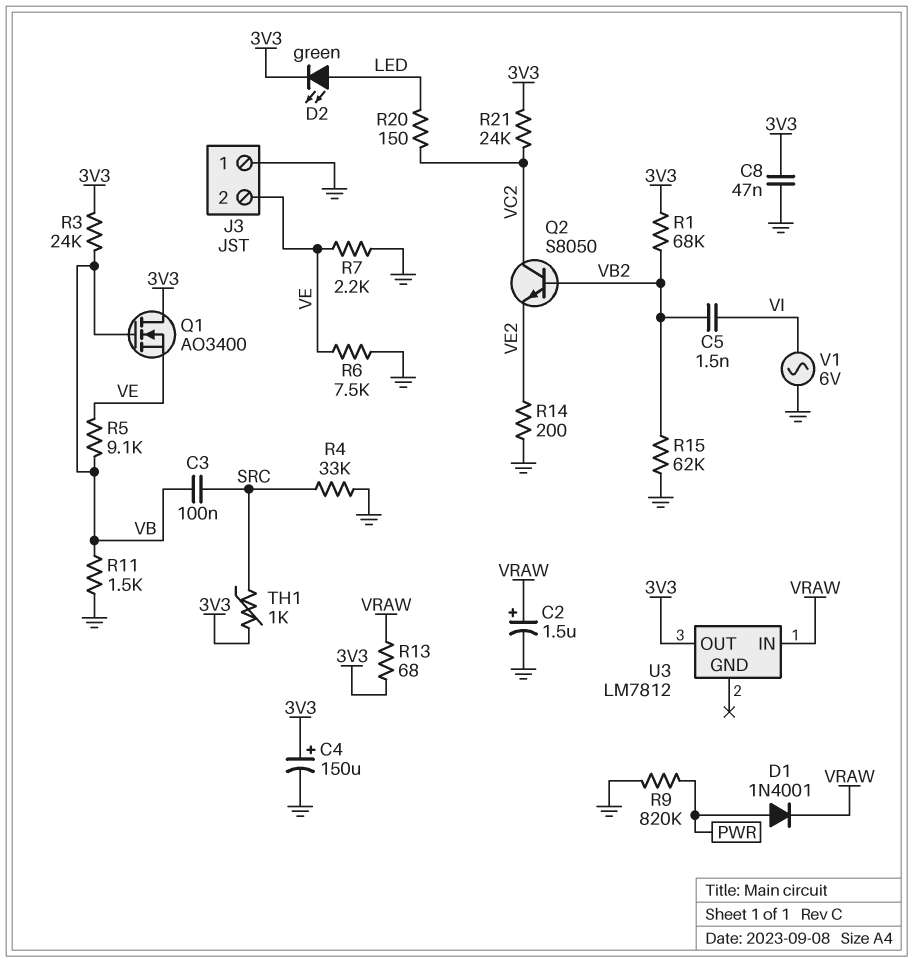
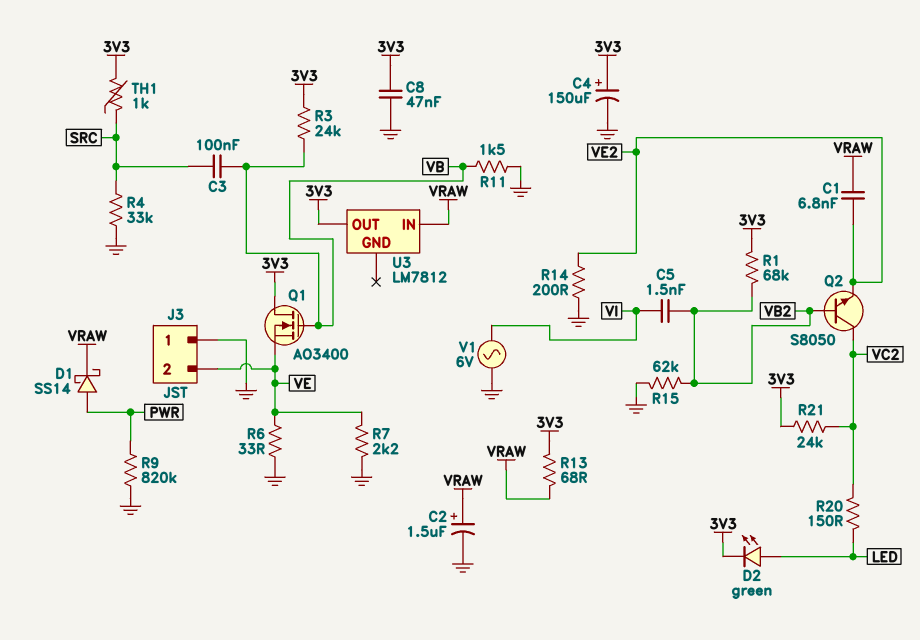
C1: none -> 6.8nF (VE2, VRAW)
D1: diode 1N4001 (A PWR, K VRAW) -> schottky SS14 (A PWR, K VRAW)
R5: 9.1k (VB, VE) -> none
R6: 7.5k (GND, VE) -> 33 (GND, VE)

